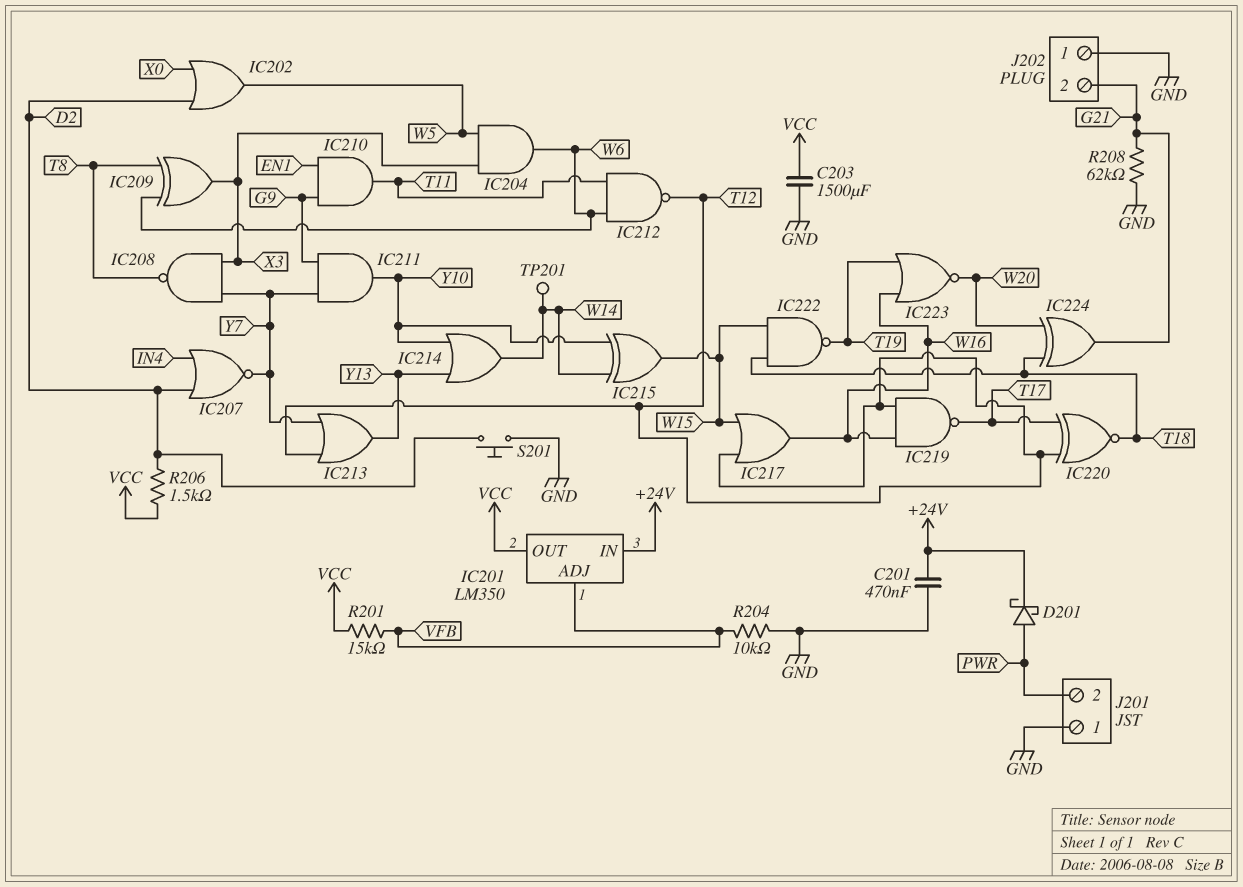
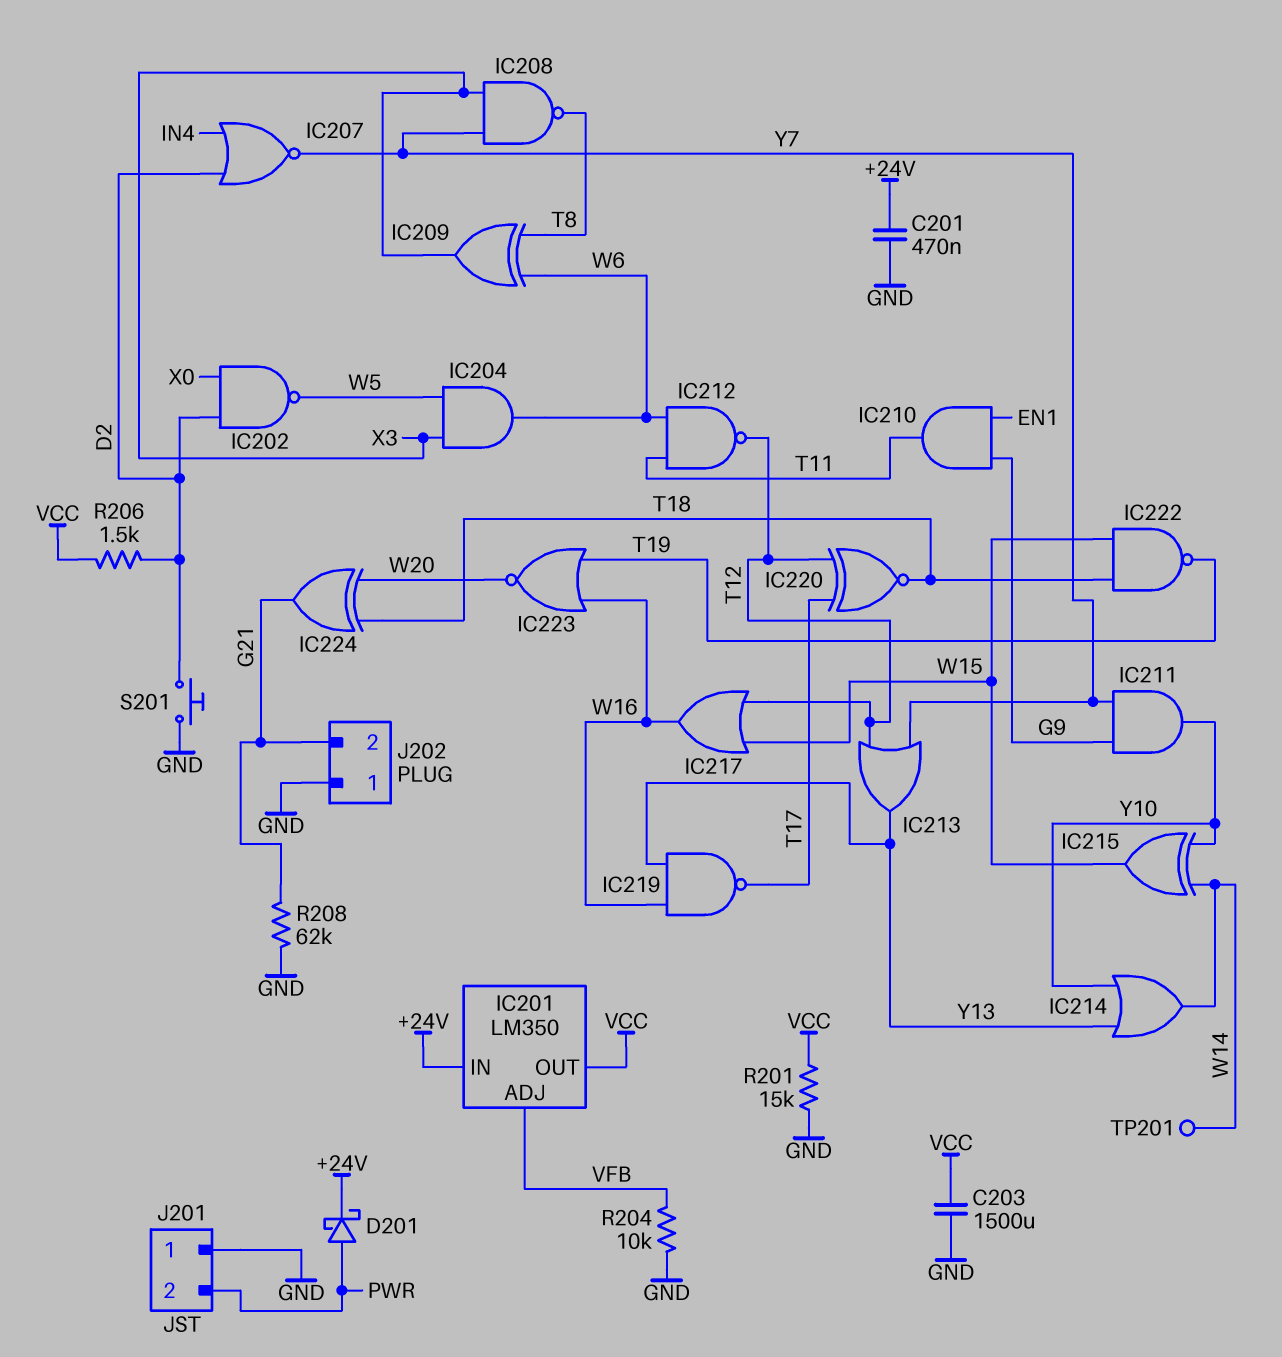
IC202: OR (in D2, in X0, out W5) -> NAND (in D2, in X0, out W5)
IC219: NAND (in T12, in W16, out T17) -> NAND (in W16, in Y13, out T17)
R201: 15k (VCC, VFB) -> 15k (GND, VCC)

